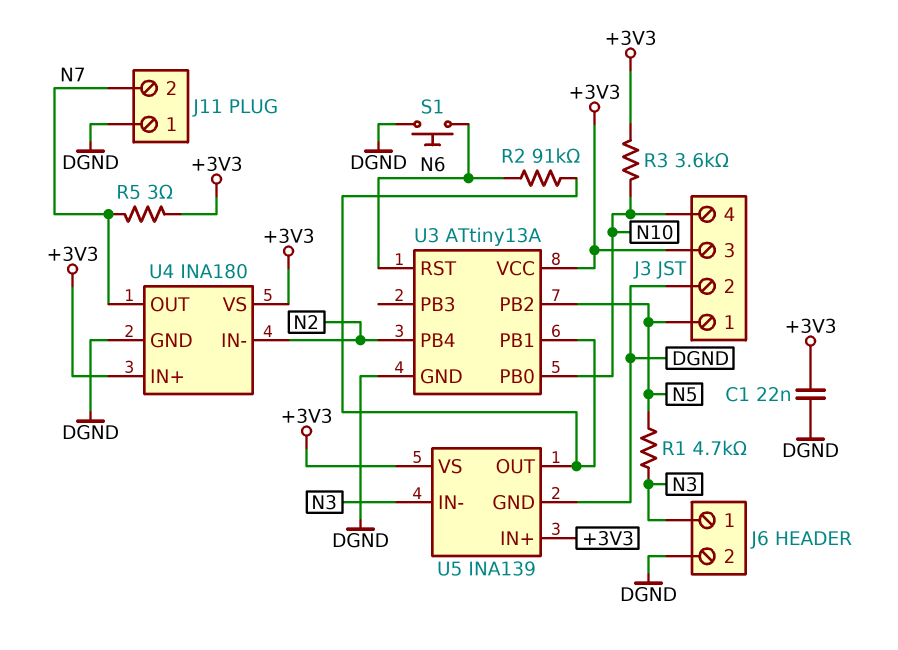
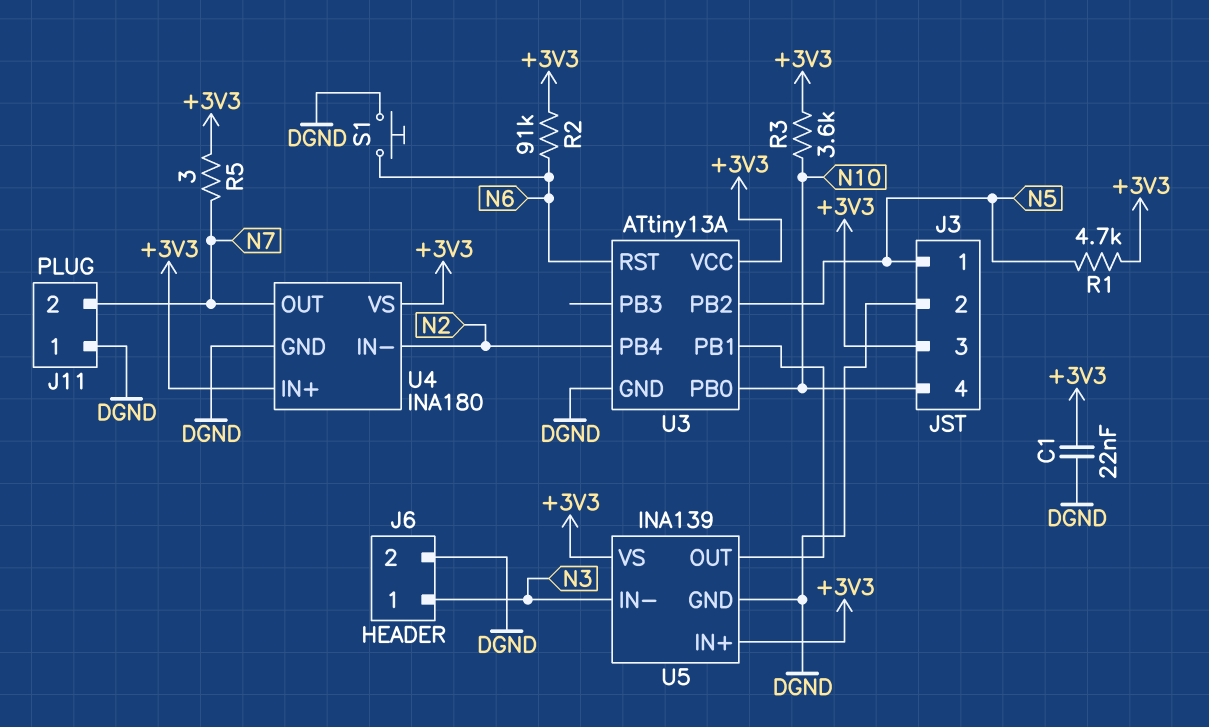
R1: 4.7k (N3, N5) -> 4.7k (+3V3, N5)
R2: 91k (N6, U3/PB1) -> 91k (+3V3, N6)

